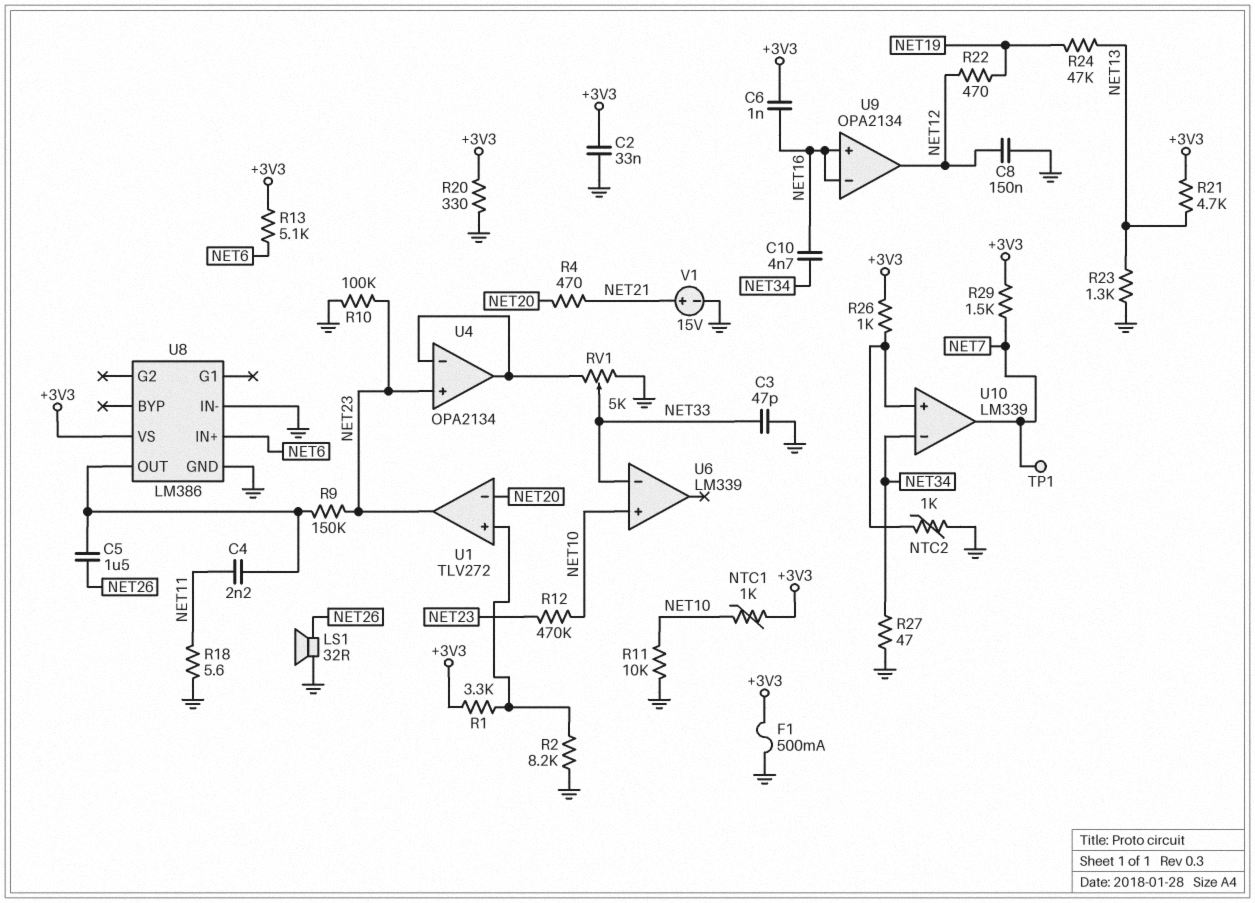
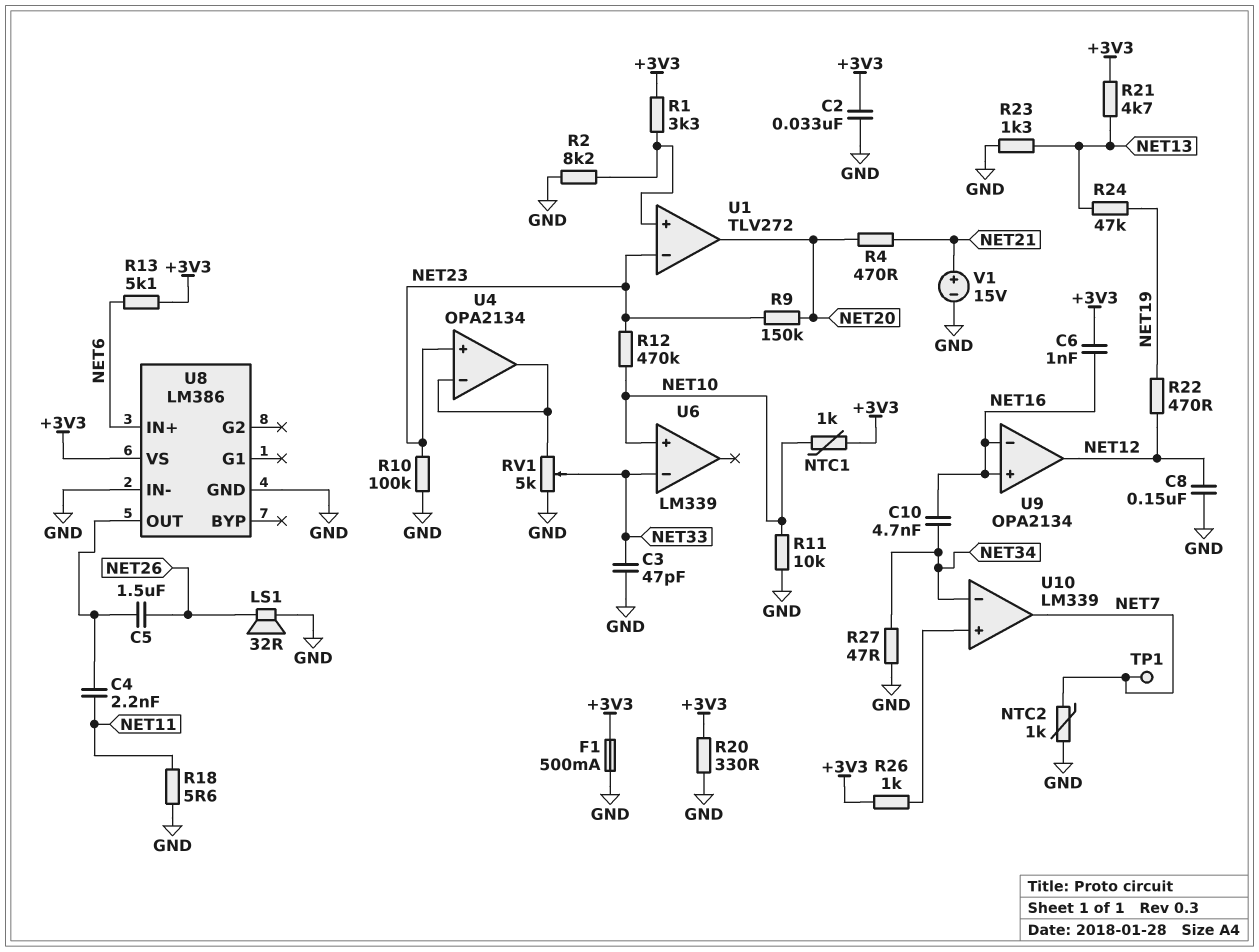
NTC2: 1k (GND, U10/in+) -> 1k (GND, NET7)
R9: 150k (NET23, U8/OUT) -> 150k (NET20, NET23)
R29: 1.5k (+3V3, NET7) -> none
U1 pin in-: NET20 -> NET23
U1 pin out: NET23 -> NET20

